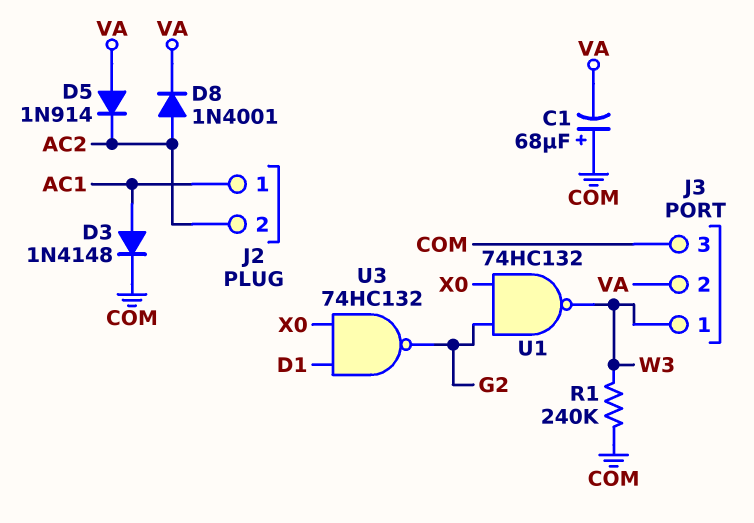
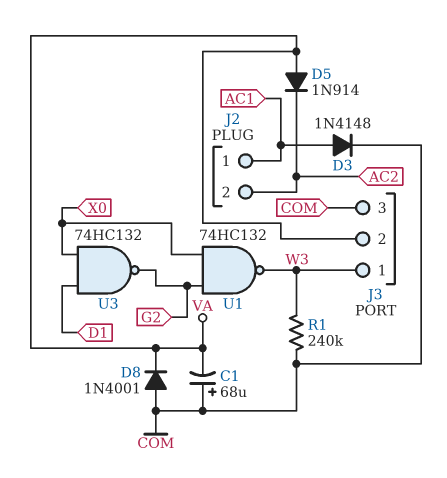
D8: diode 1N4001 (A AC2, K VA) -> diode 1N4001 (A COM, K VA)

